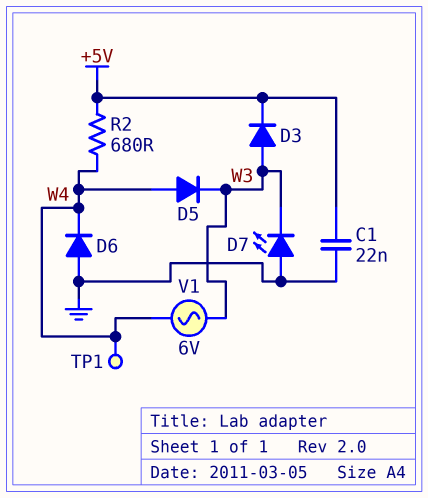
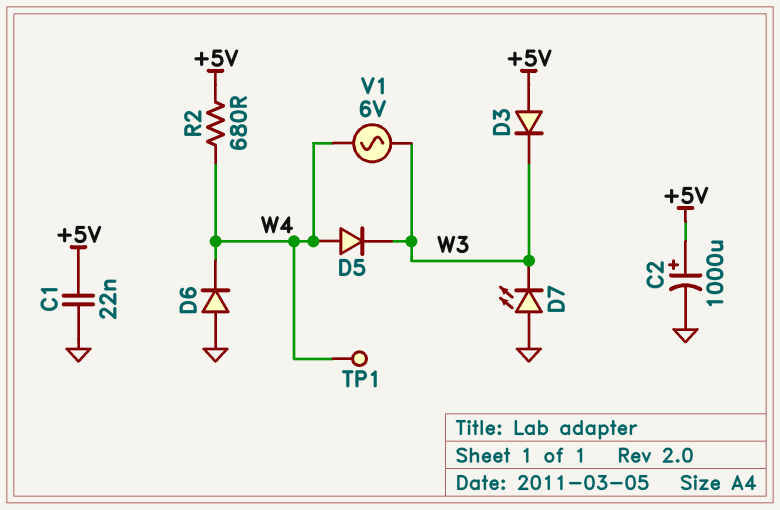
C2: none -> 1000uF (plus +5V, minus GND)
D3: diode (A W3, K +5V) -> diode (A +5V, K W3)

